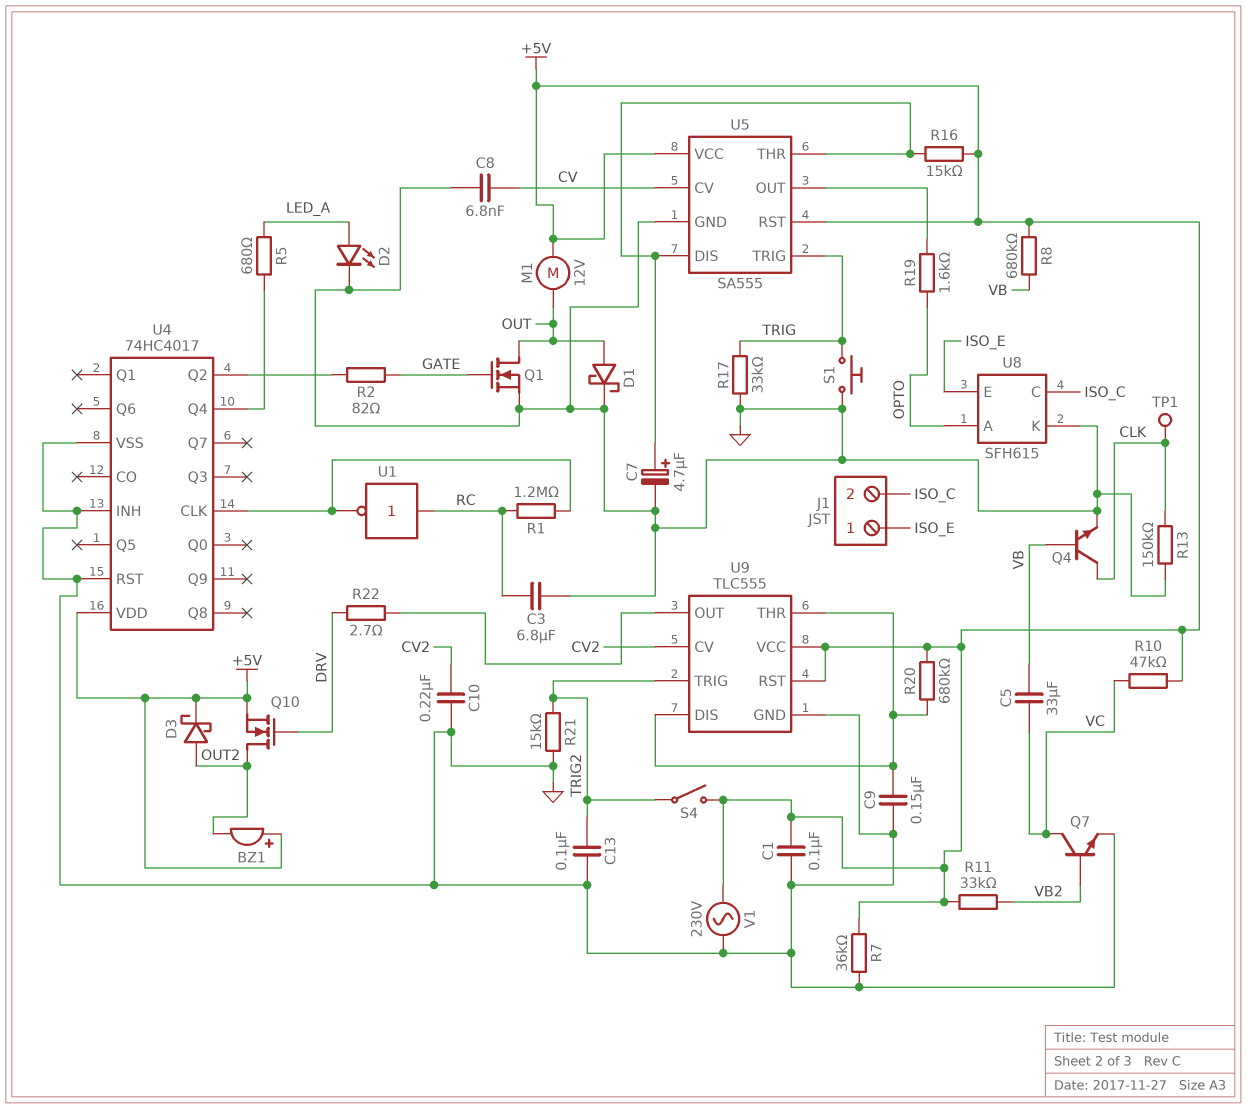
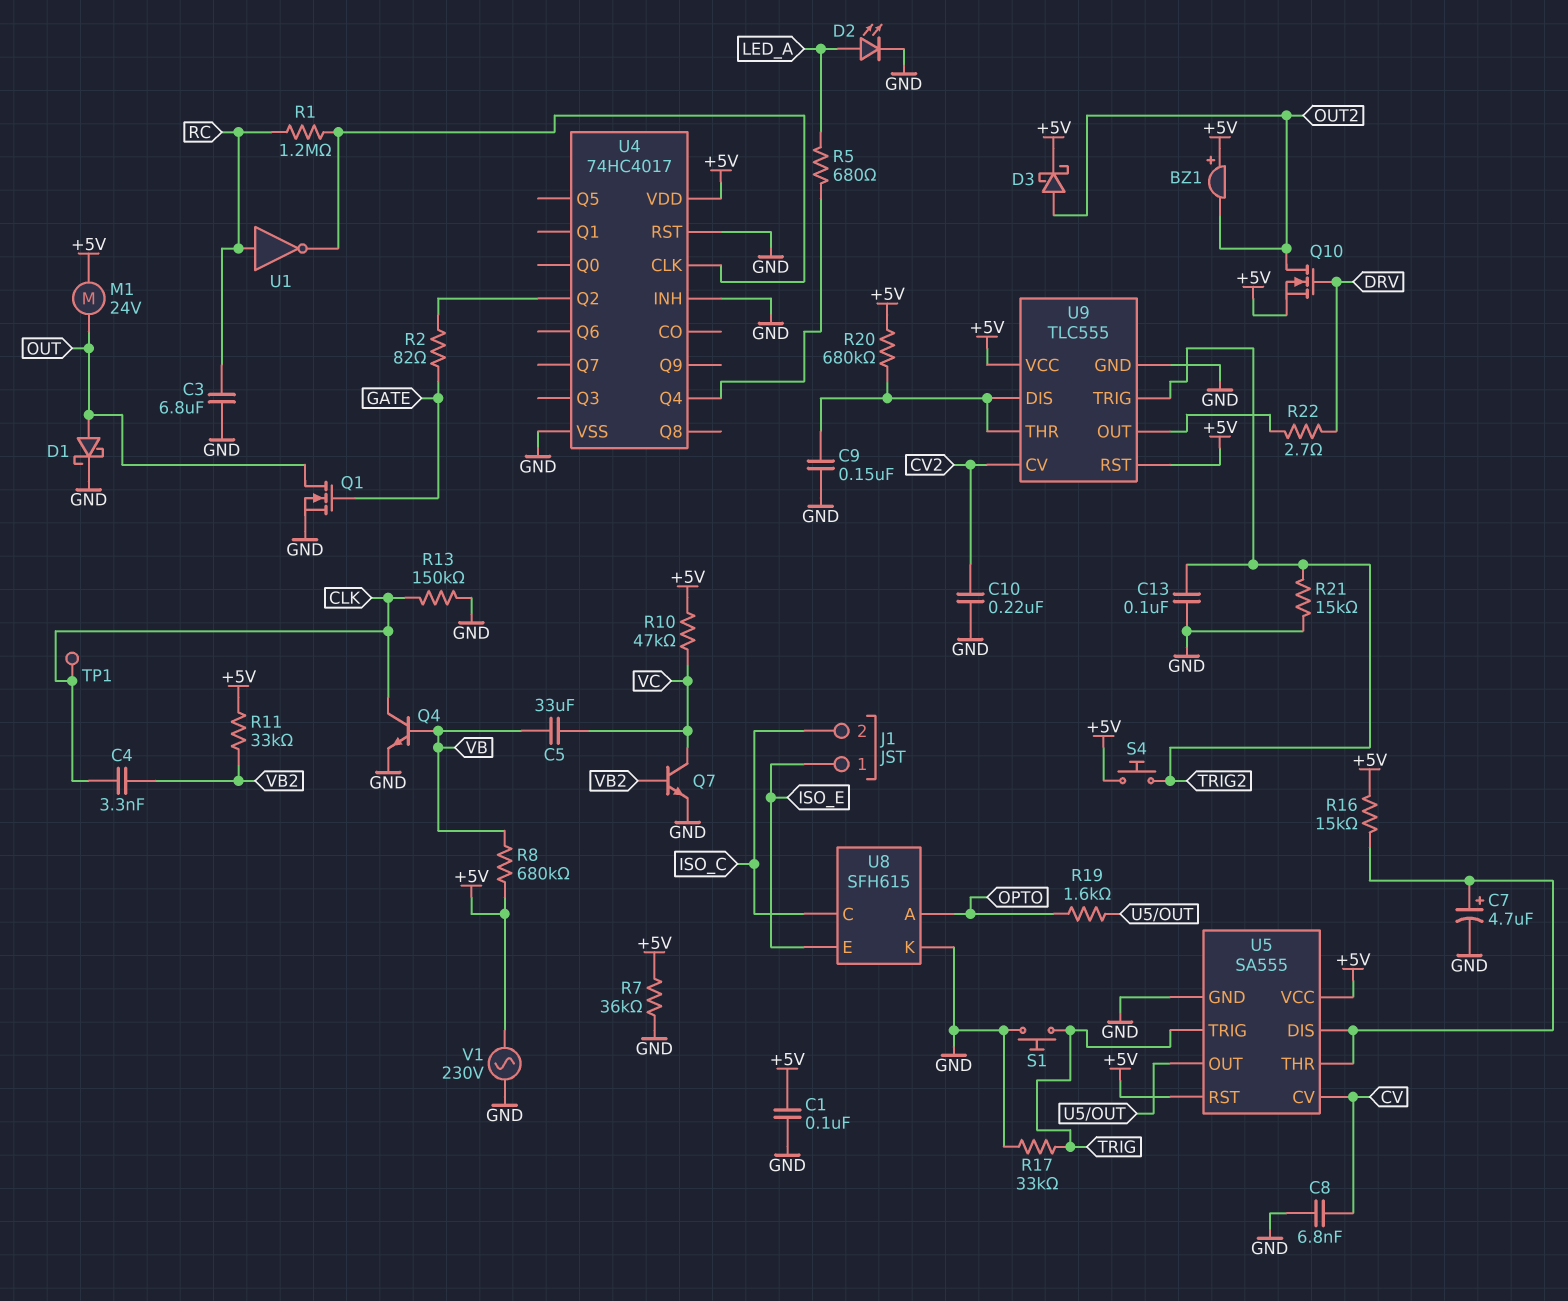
C4: none -> 3.3nF (CLK, VB2)
M1: motor 12V (+5V, OUT) -> motor 24V (+5V, OUT)
S4: switch (+5V, TRIG2) -> button (+5V, TRIG2)

